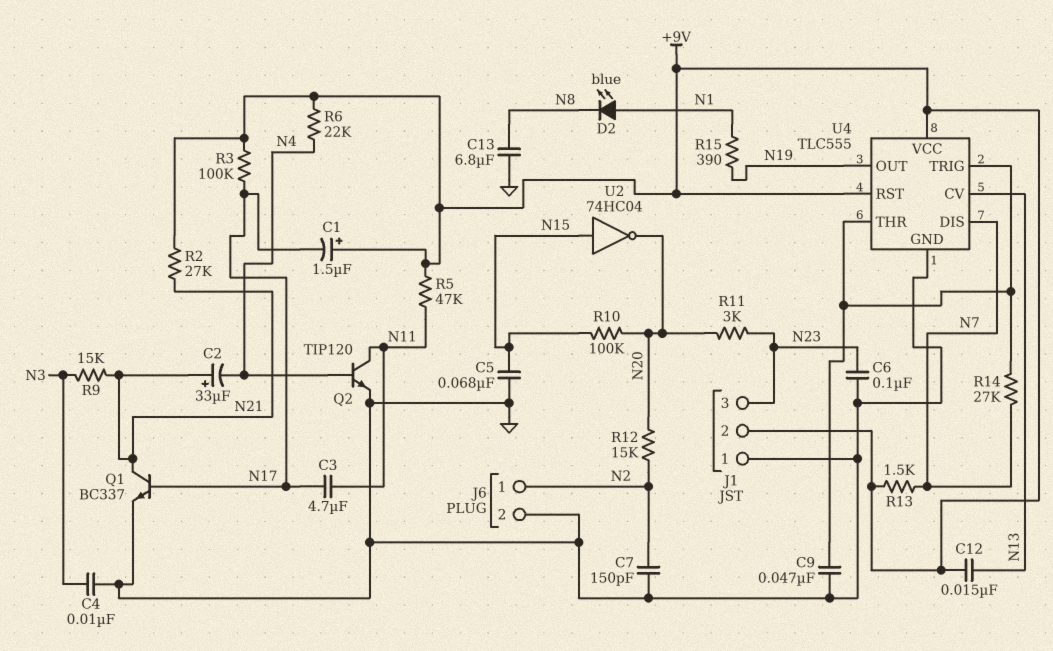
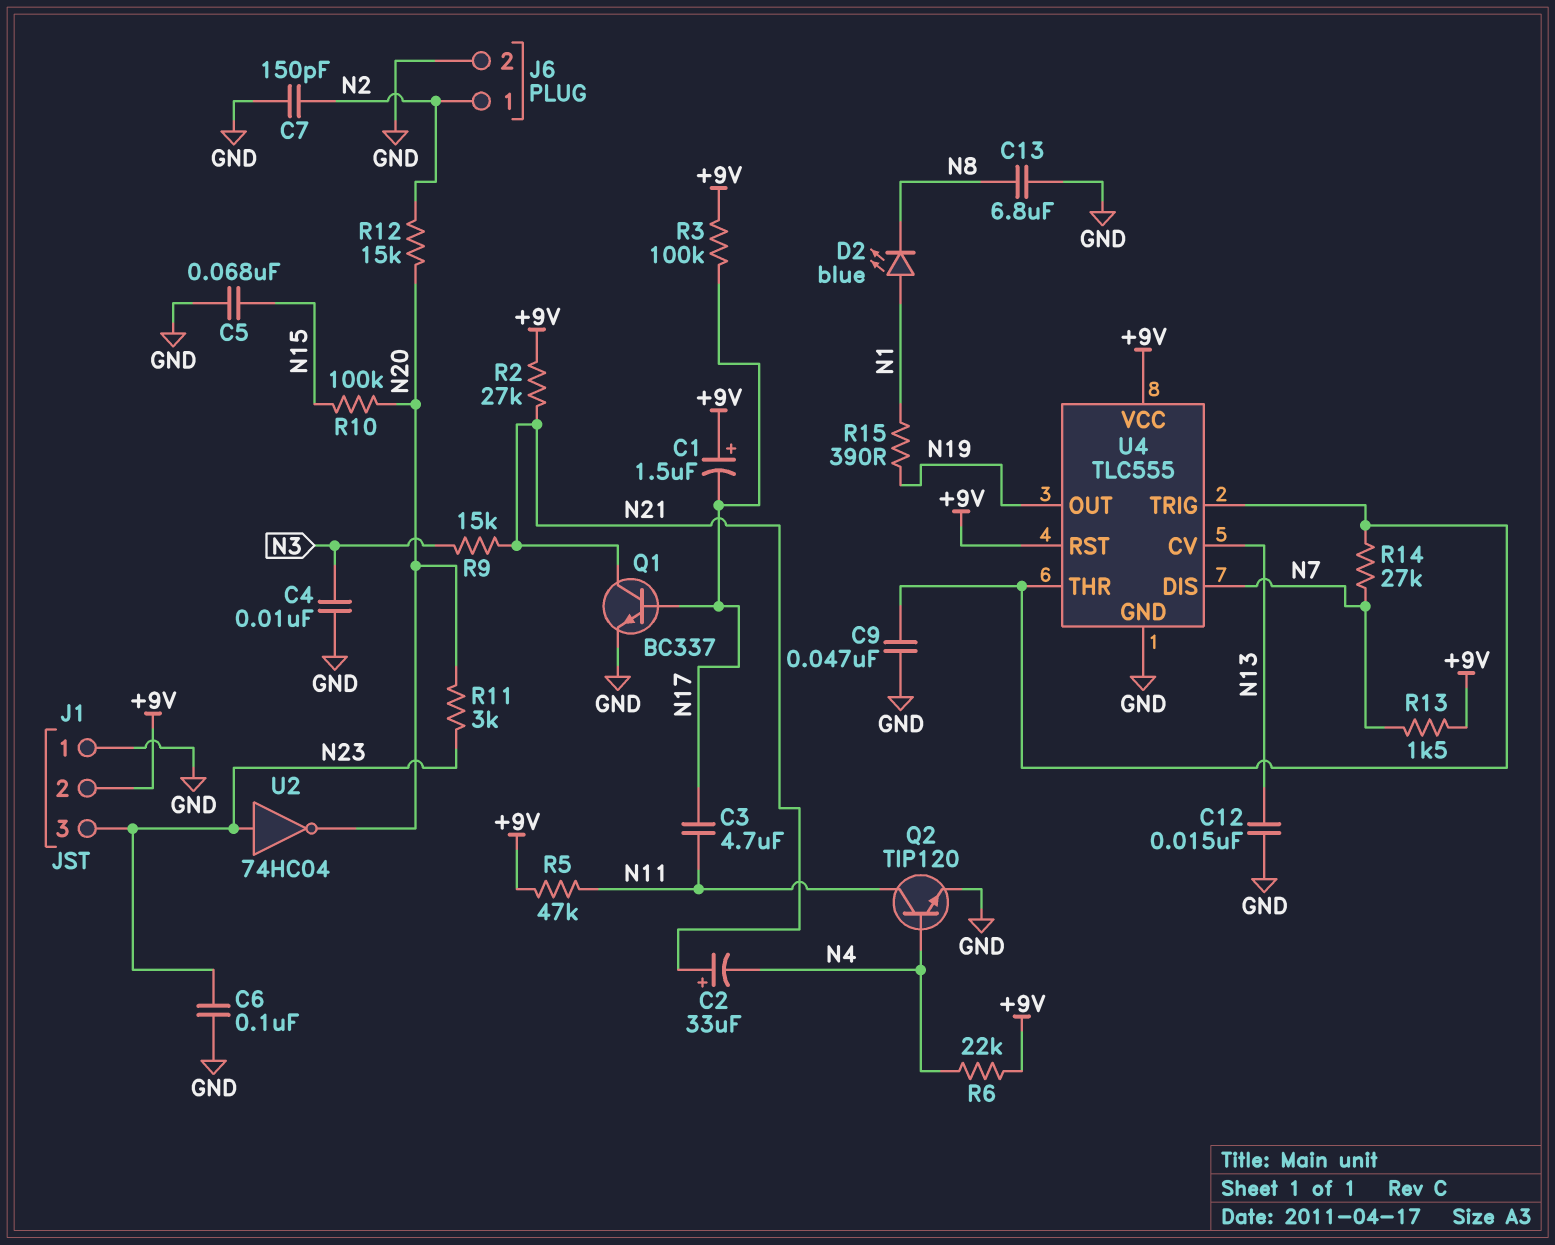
C12: 15nF (+9V, N13) -> 15nF (GND, N13)
U2: NOT 74HC04 (in N15, out N20) -> NOT 74HC04 (in N23, out N20)

